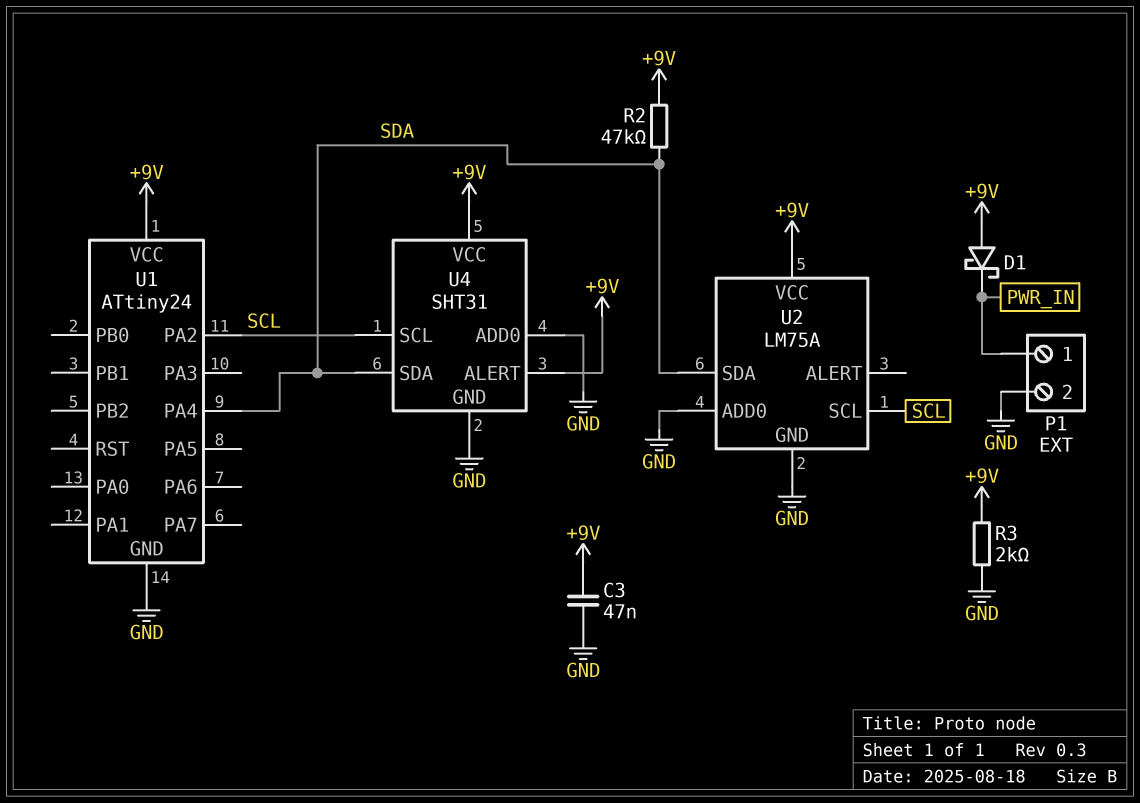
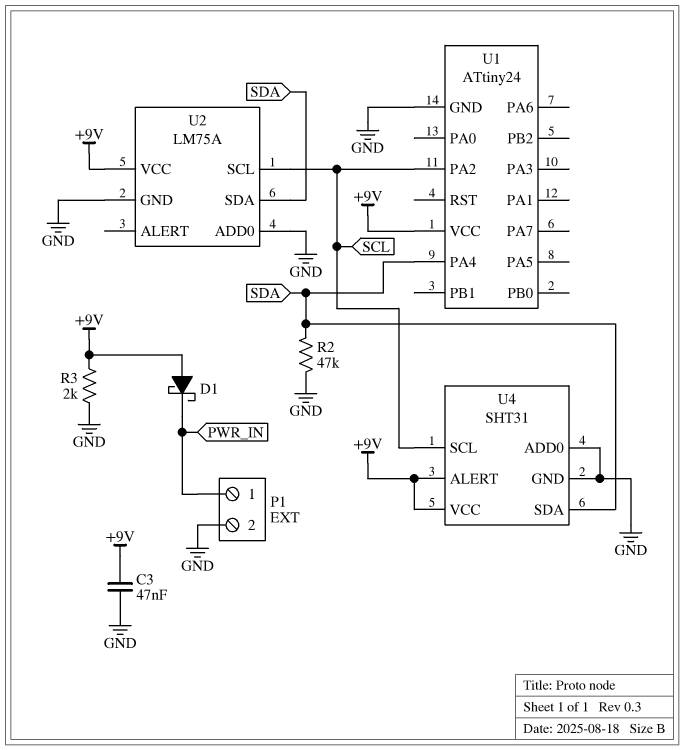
R2: 47k (+9V, SDA) -> 47k (GND, SDA)

